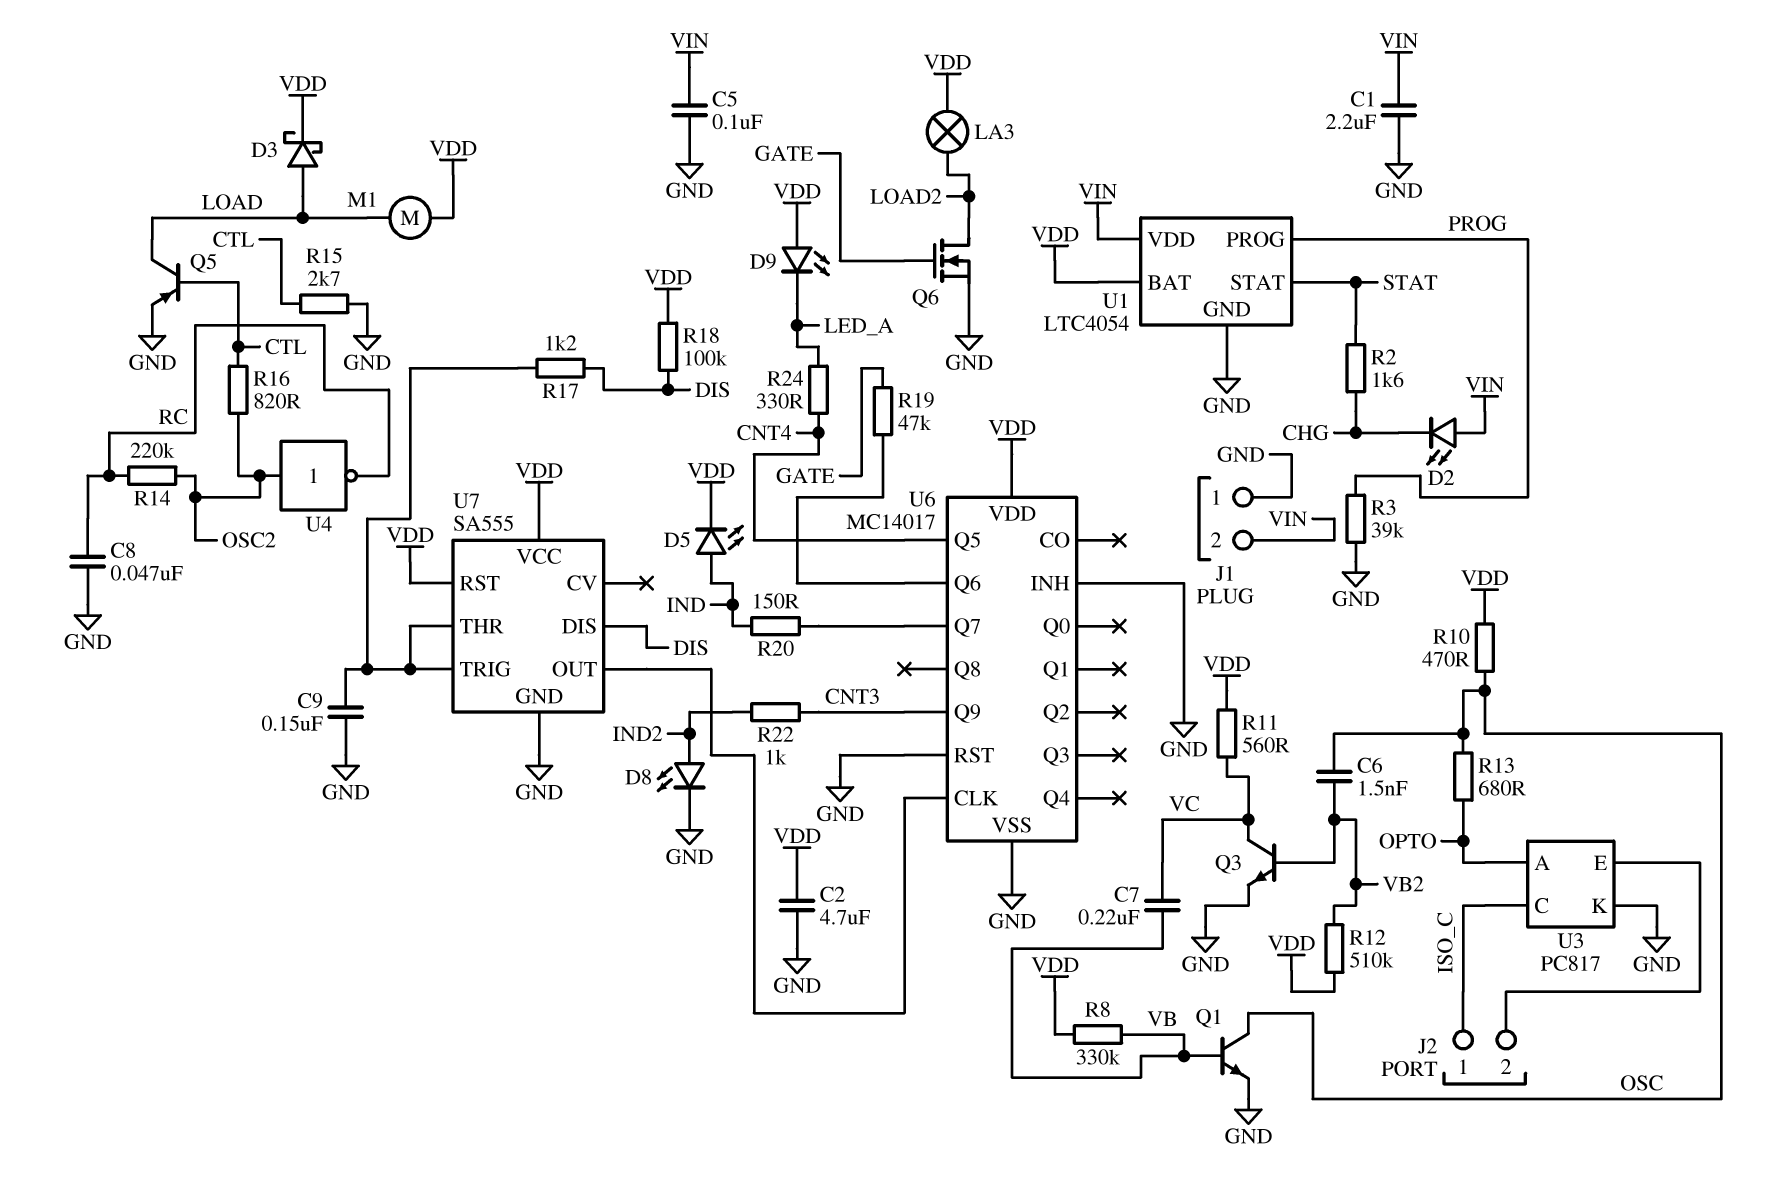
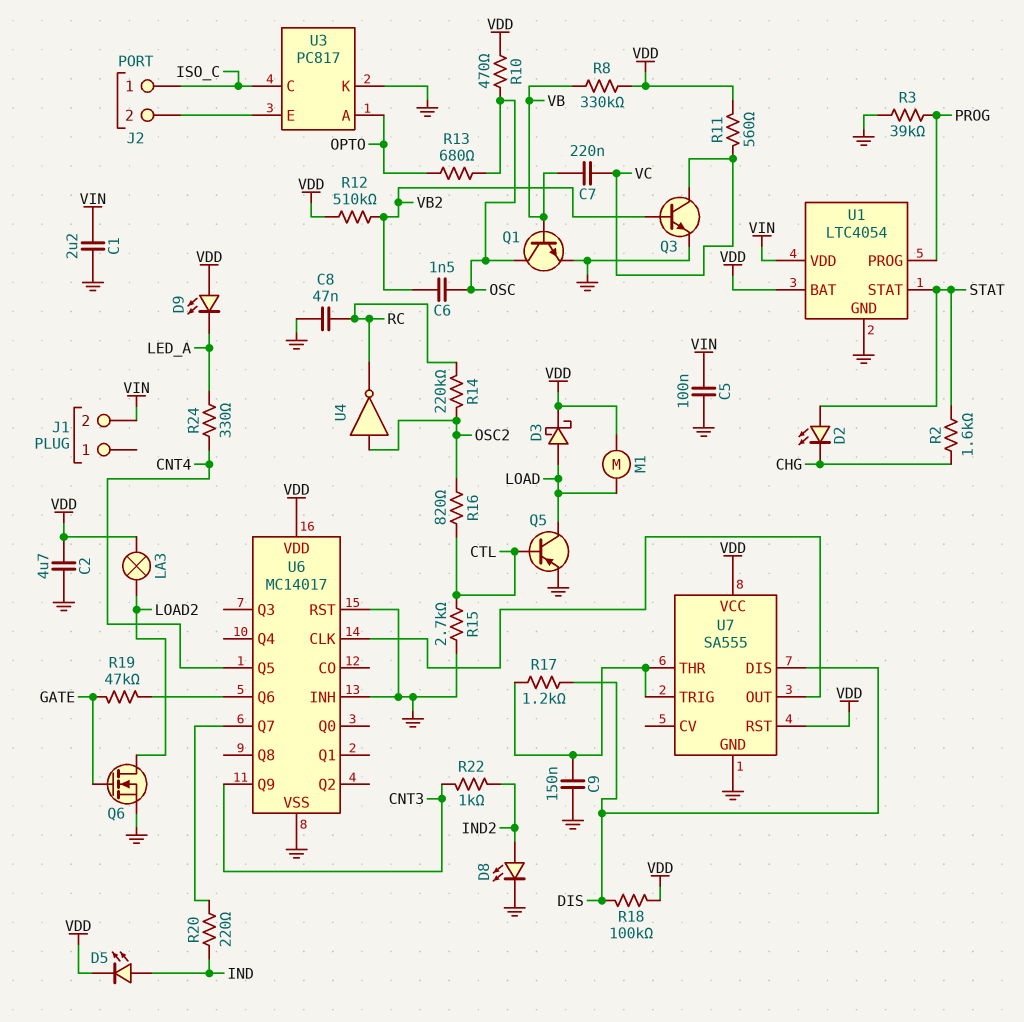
D2: LED (A VIN, K CHG) -> LED (A STAT, K CHG)
J1 pin 1: GND -> none
R20: 150 (IND, U6/Q7) -> 220 (IND, U6/Q7)

